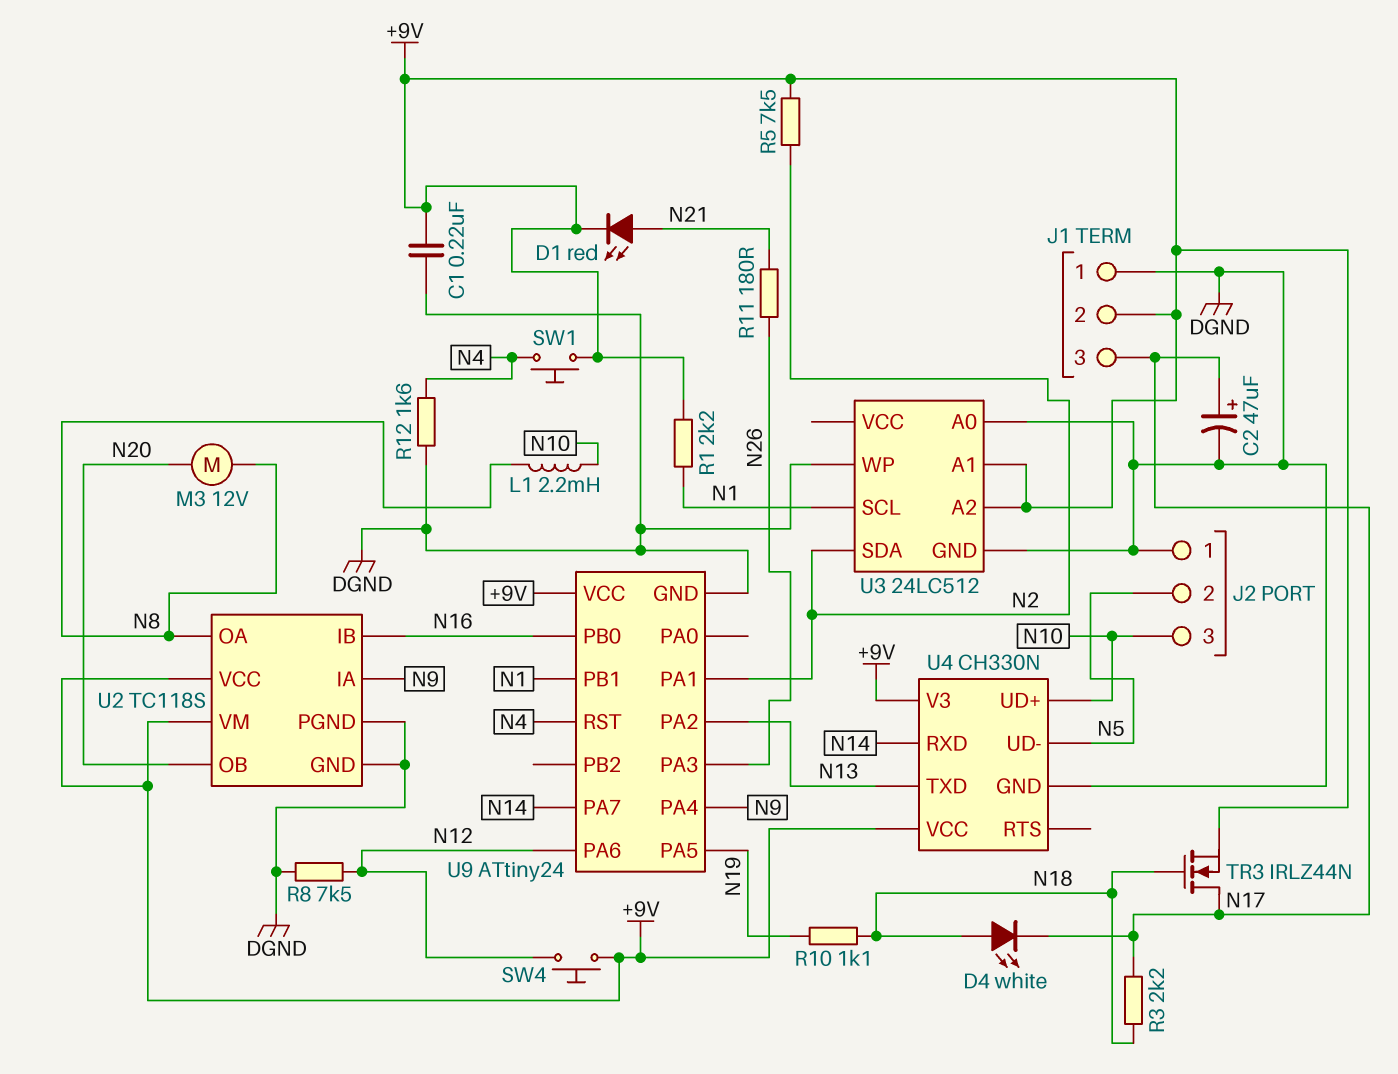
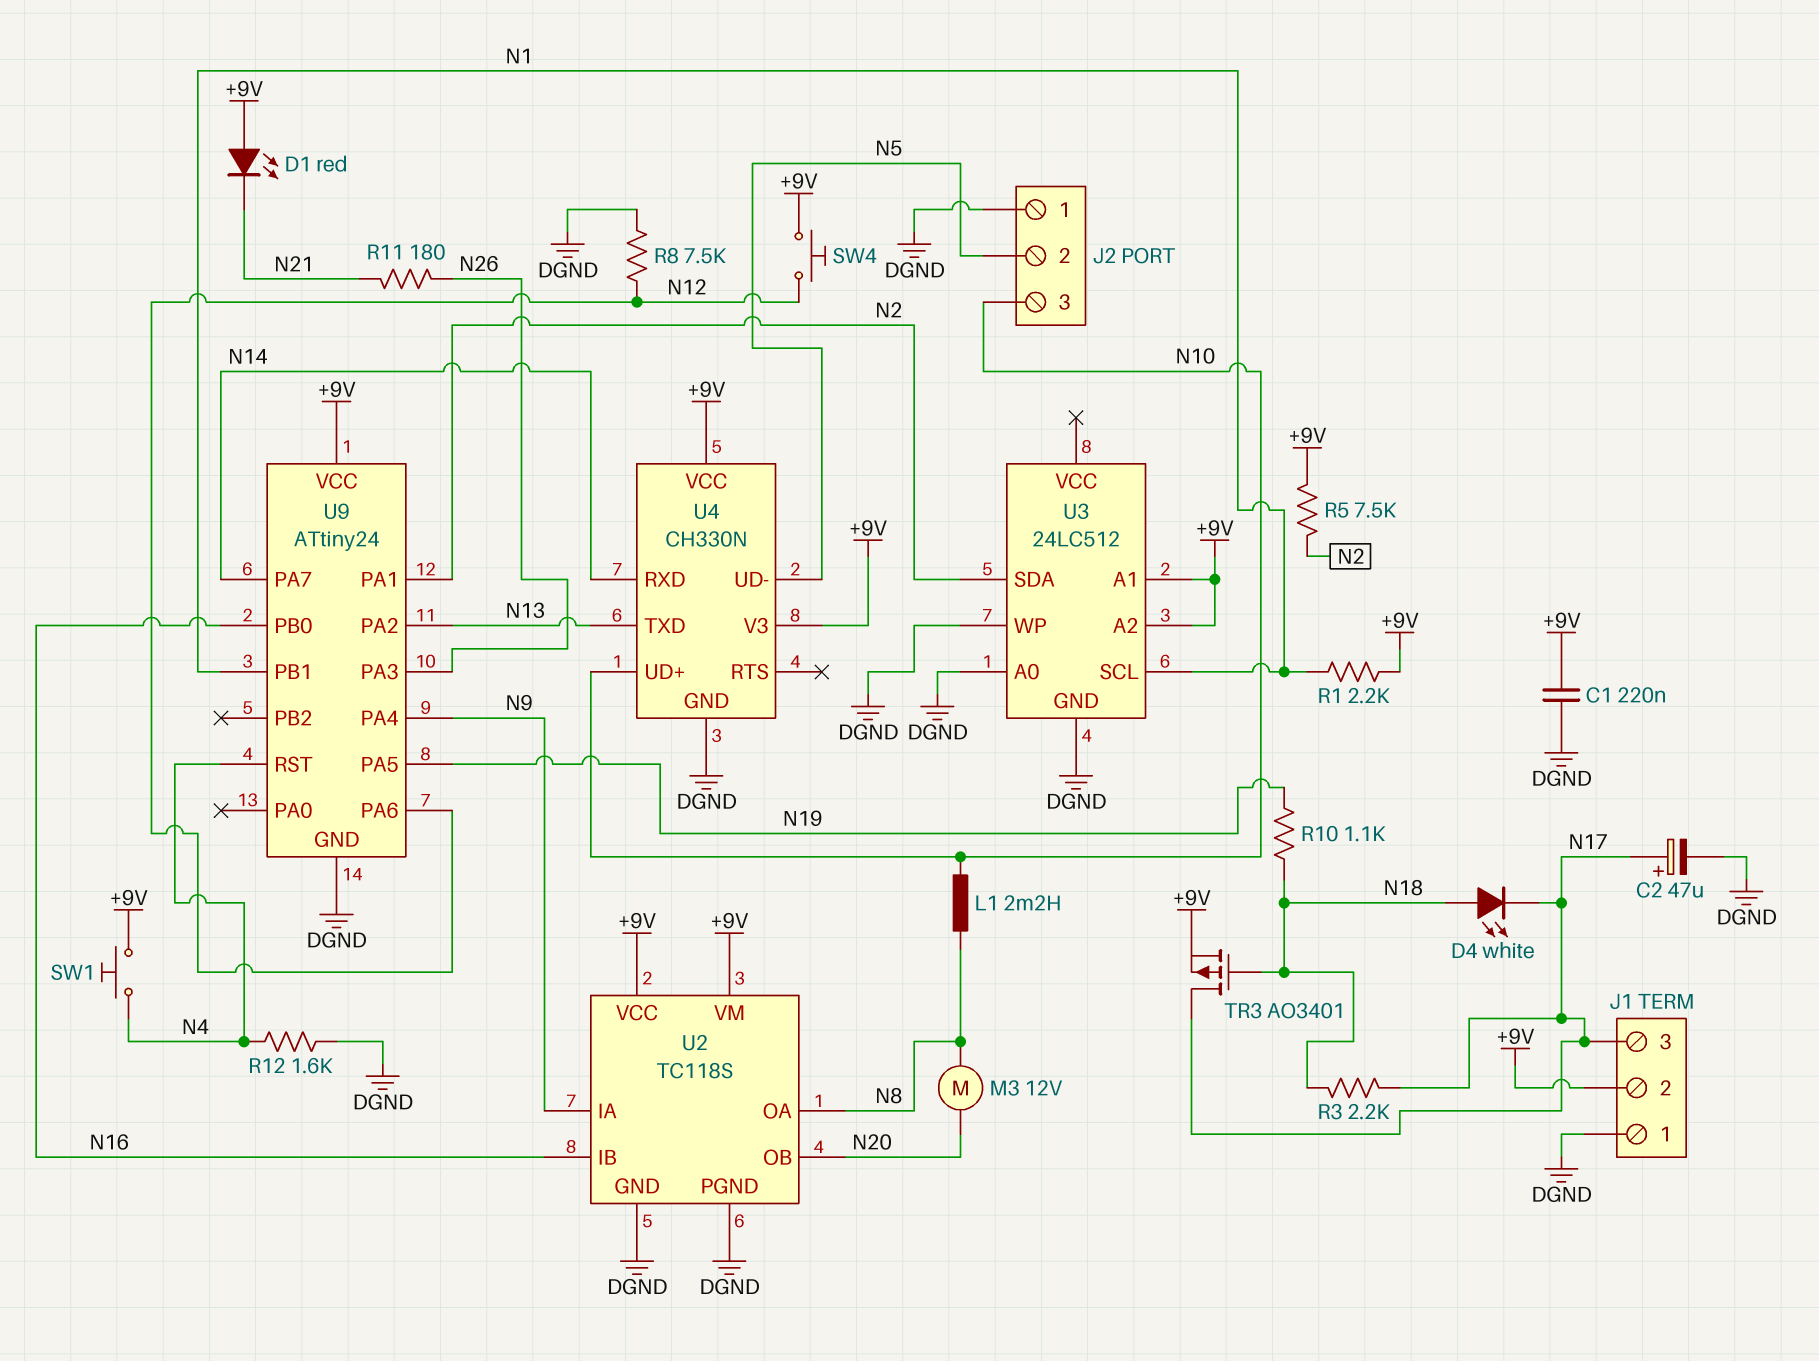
D1: LED red (A N21, K +9V) -> LED red (A +9V, K N21)
TR3: NMOS IRLZ44N (G N18, D N17, S +9V) -> PMOS AO3401 (G N18, D N17, S +9V)

